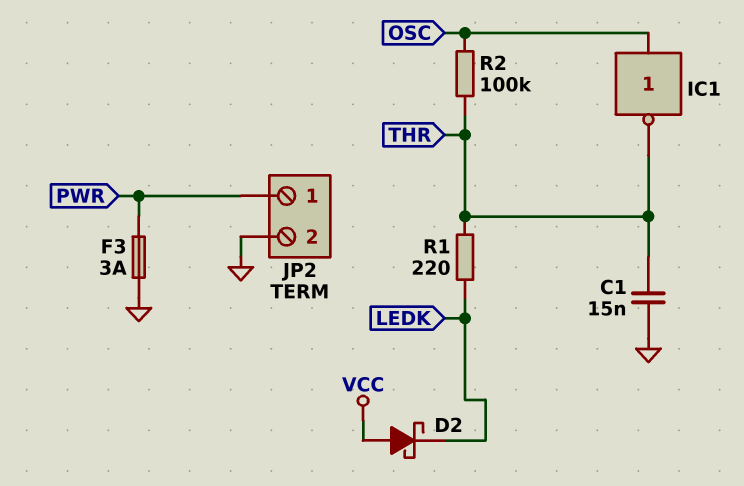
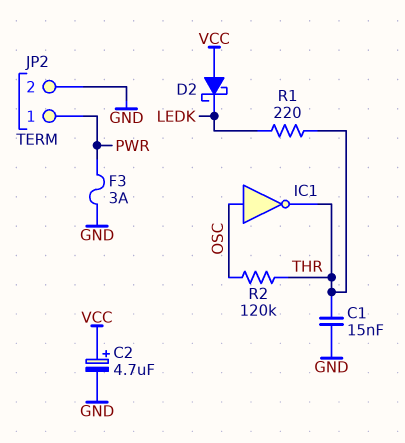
C2: none -> 4.7uF (plus VCC, minus GND)
R2: 100k (OSC, THR) -> 120k (OSC, THR)

